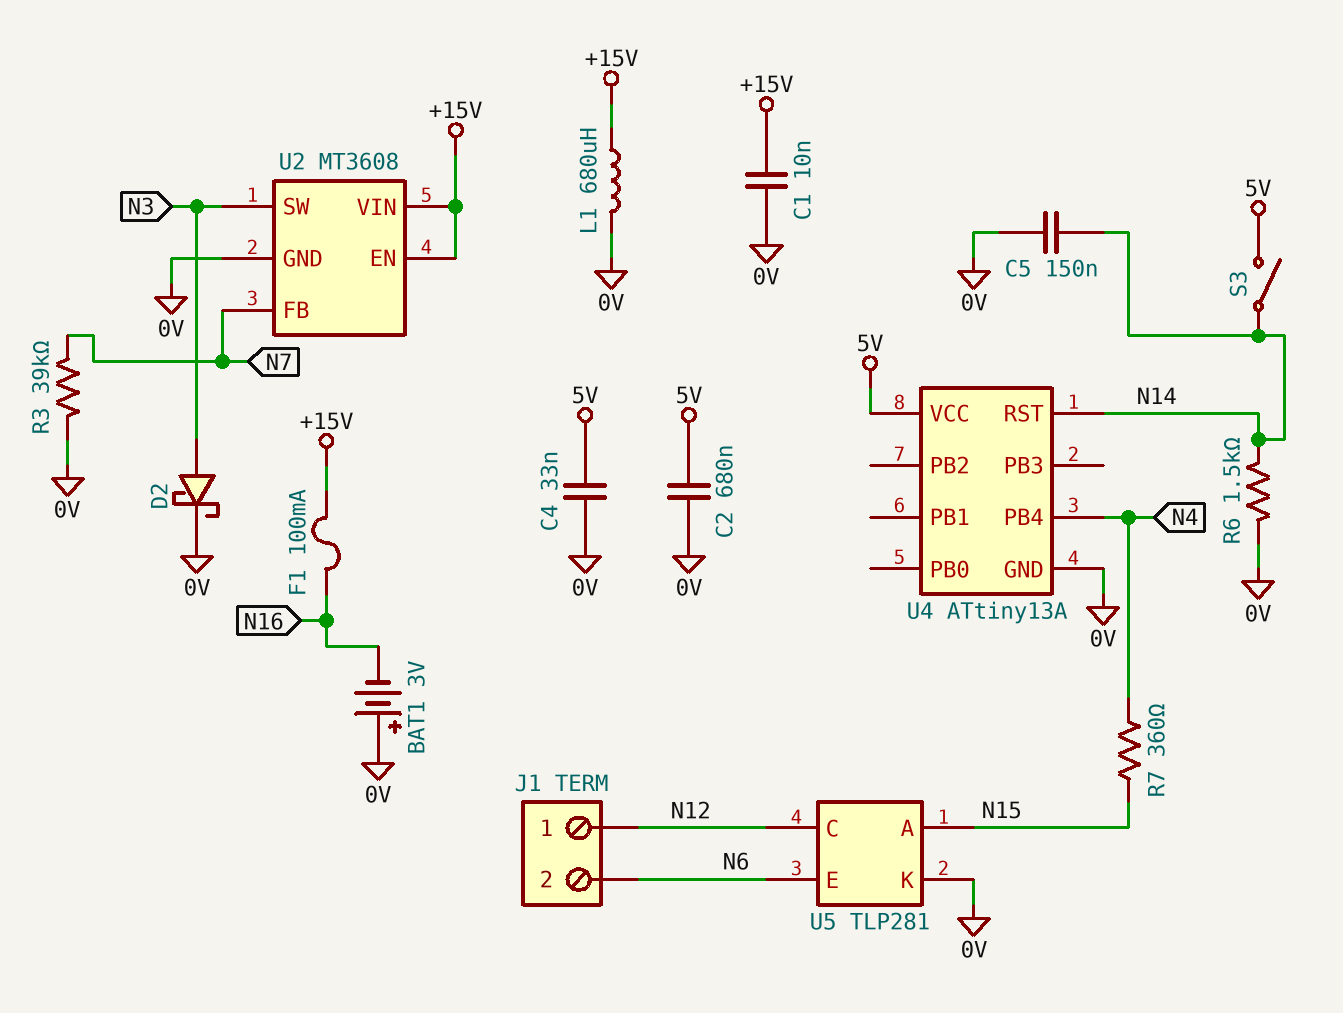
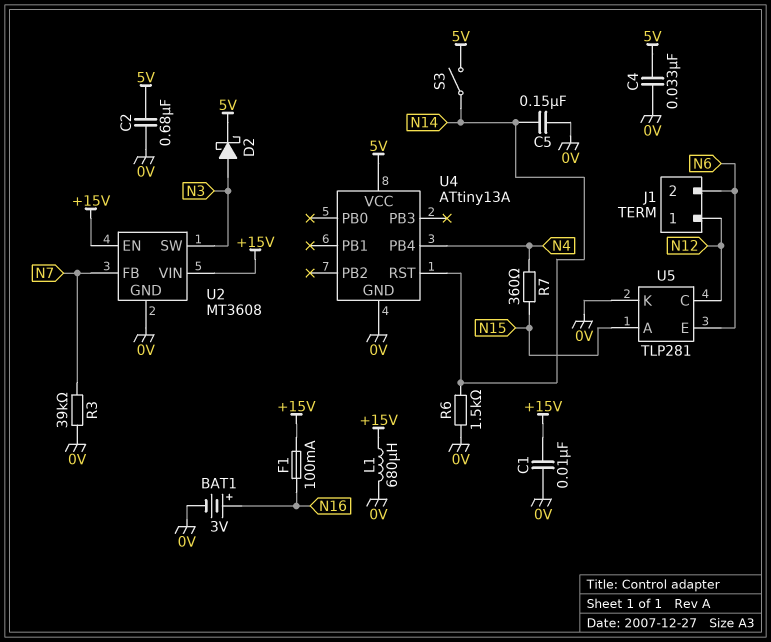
BAT1: 3V (plus 0V, minus N16) -> 3V (plus N16, minus 0V)
D2: schottky (A N3, K 0V) -> schottky (A N3, K 5V)

